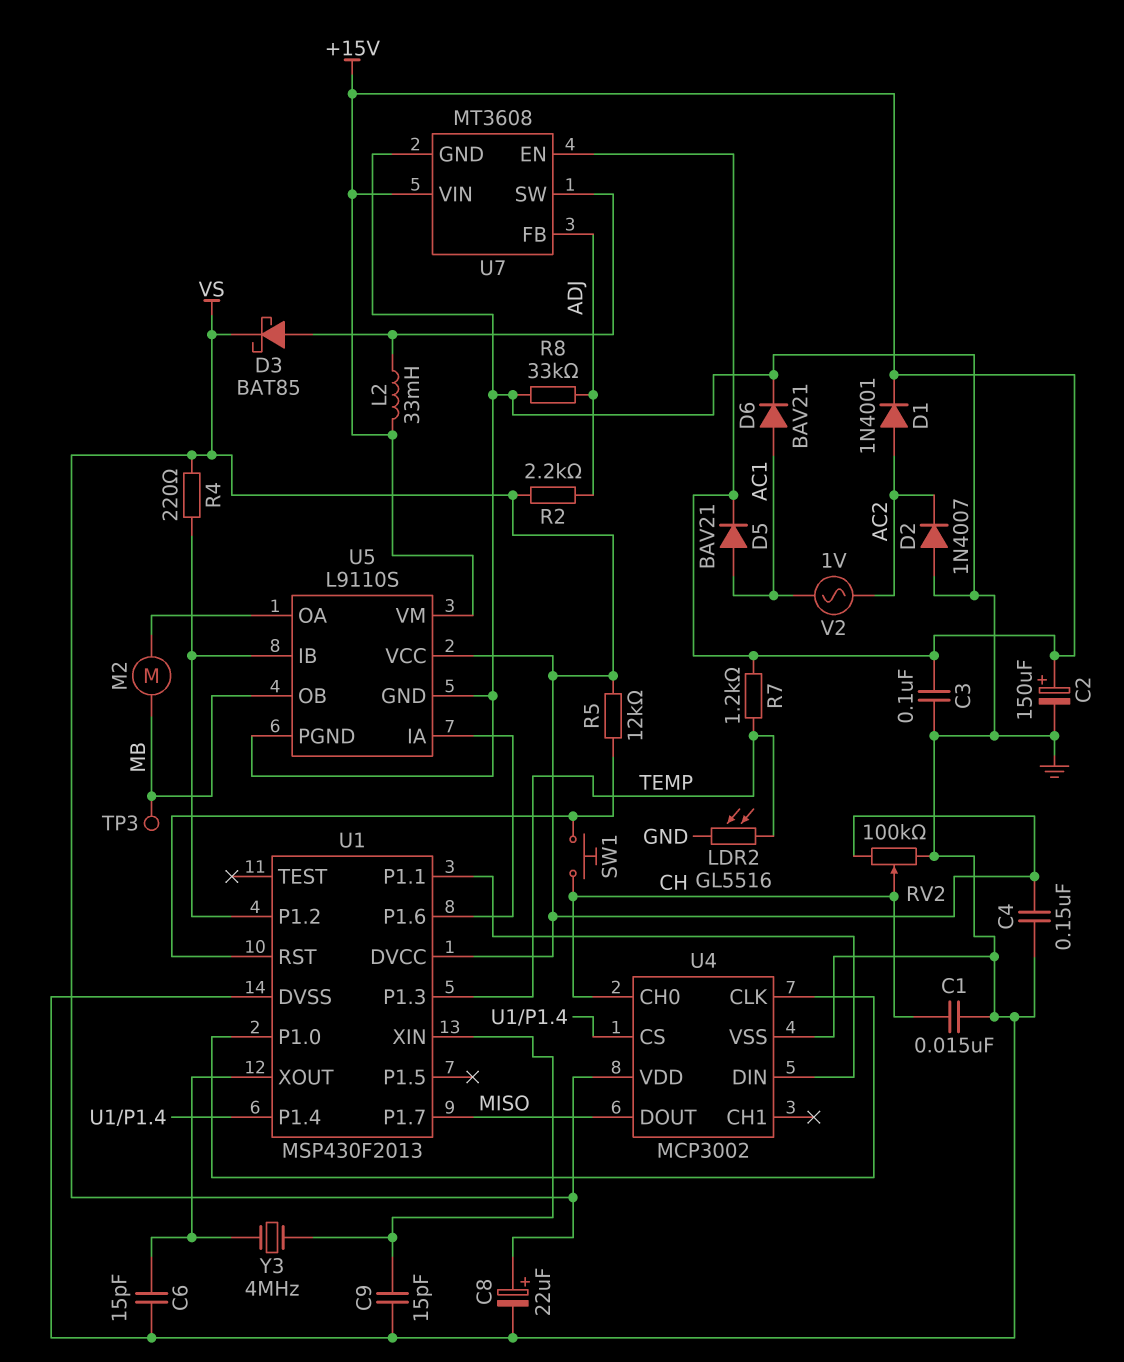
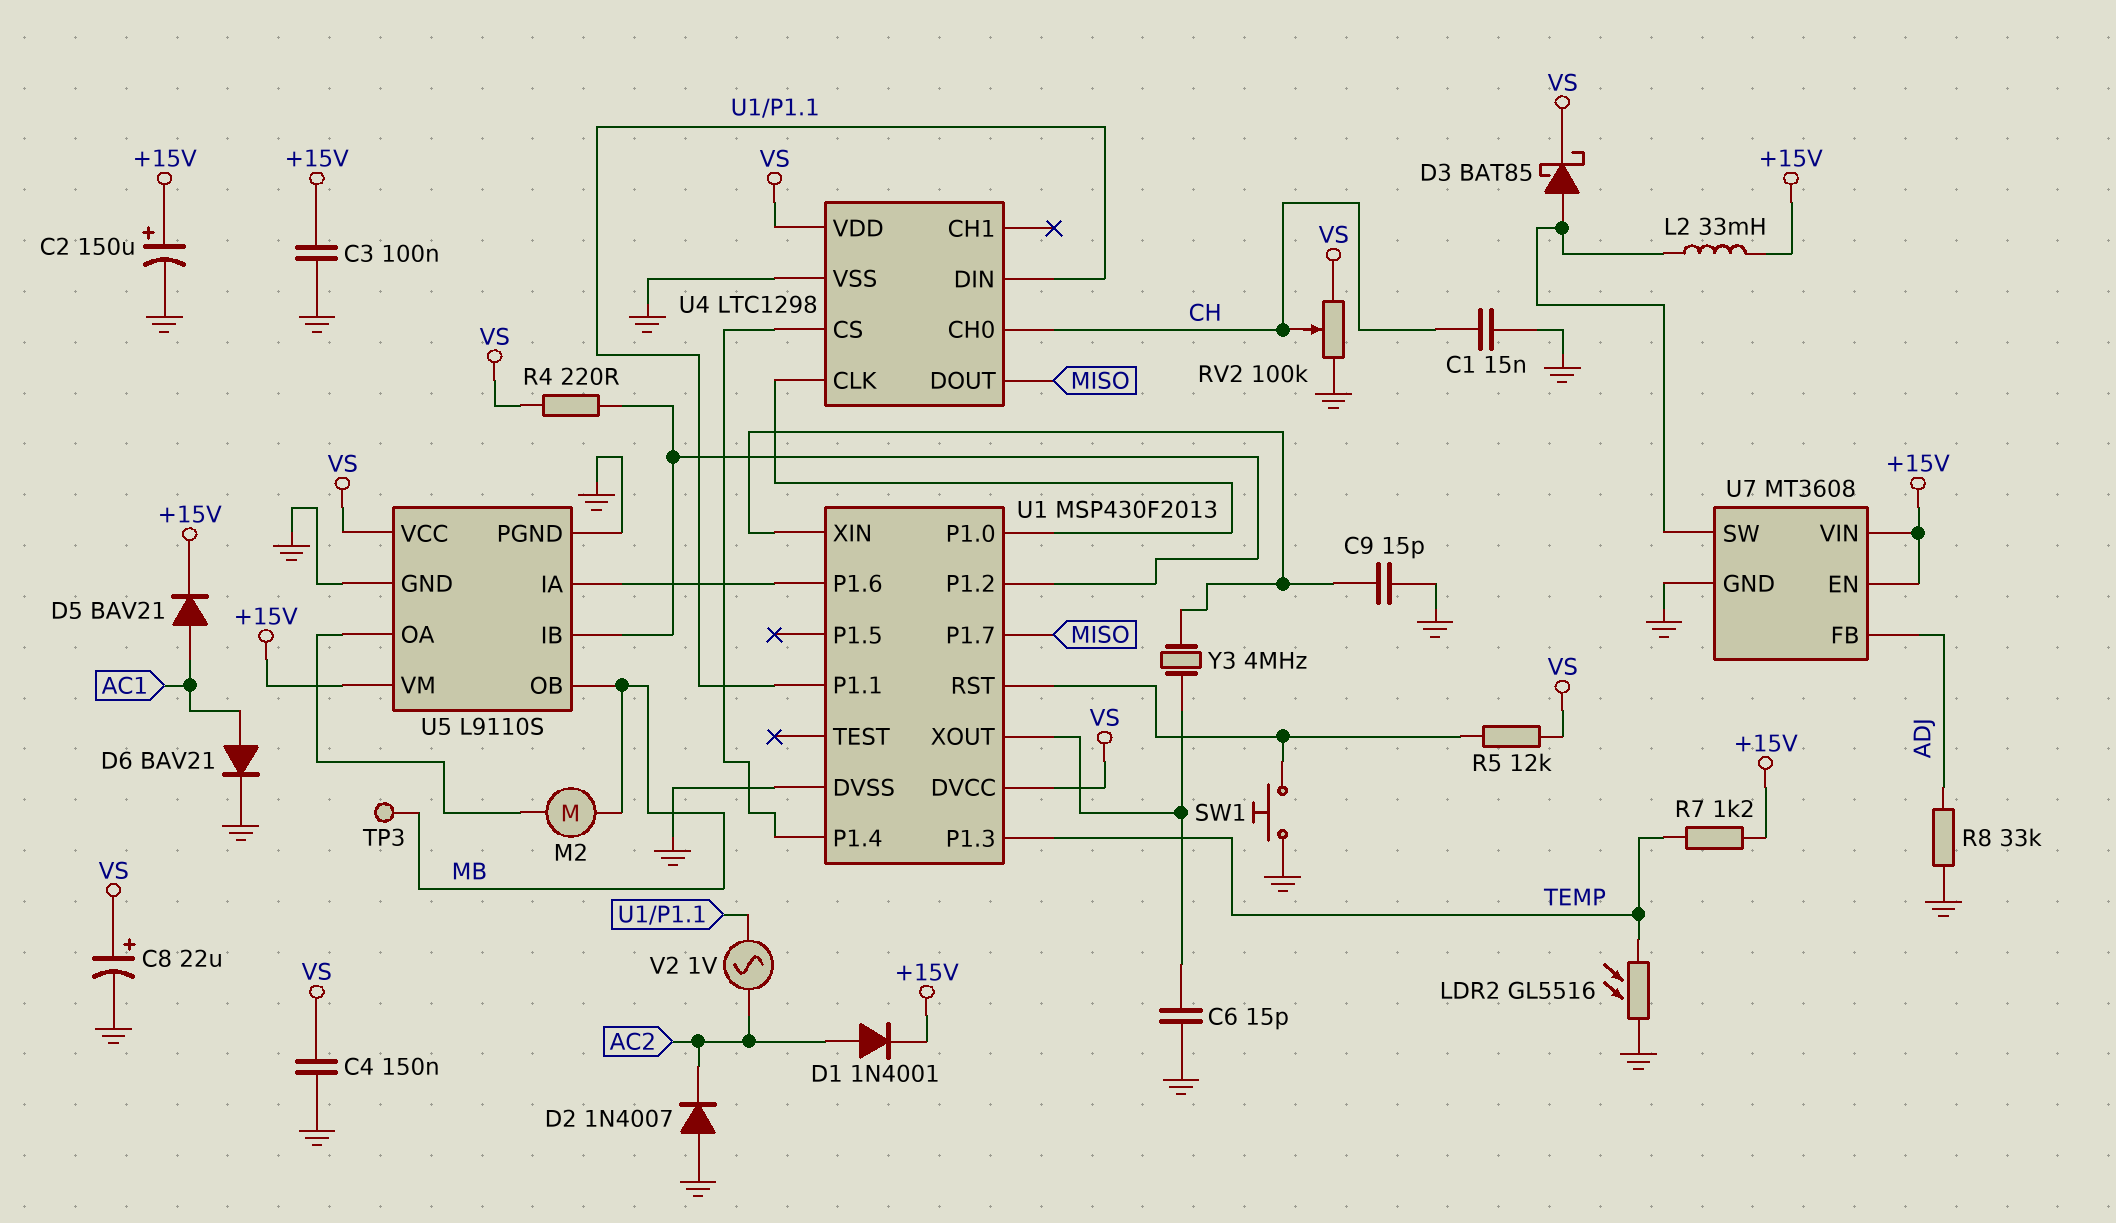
R2: 2.2k (ADJ, VS) -> none
SW1: button (CH, U1/RST) -> button (GND, U1/RST)
U4: MCP3002 -> LTC1298
V2: AC 1V (AC1, AC2) -> AC 1V (AC2, U1/P1.1)

